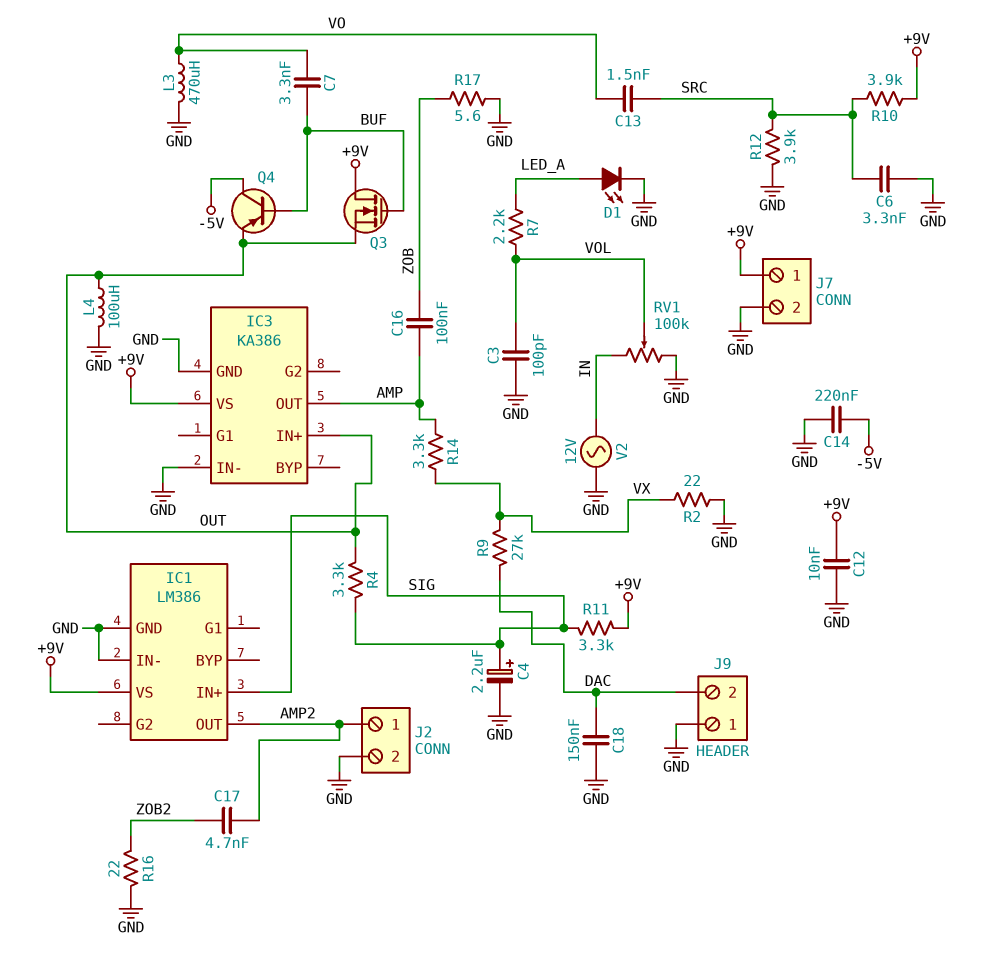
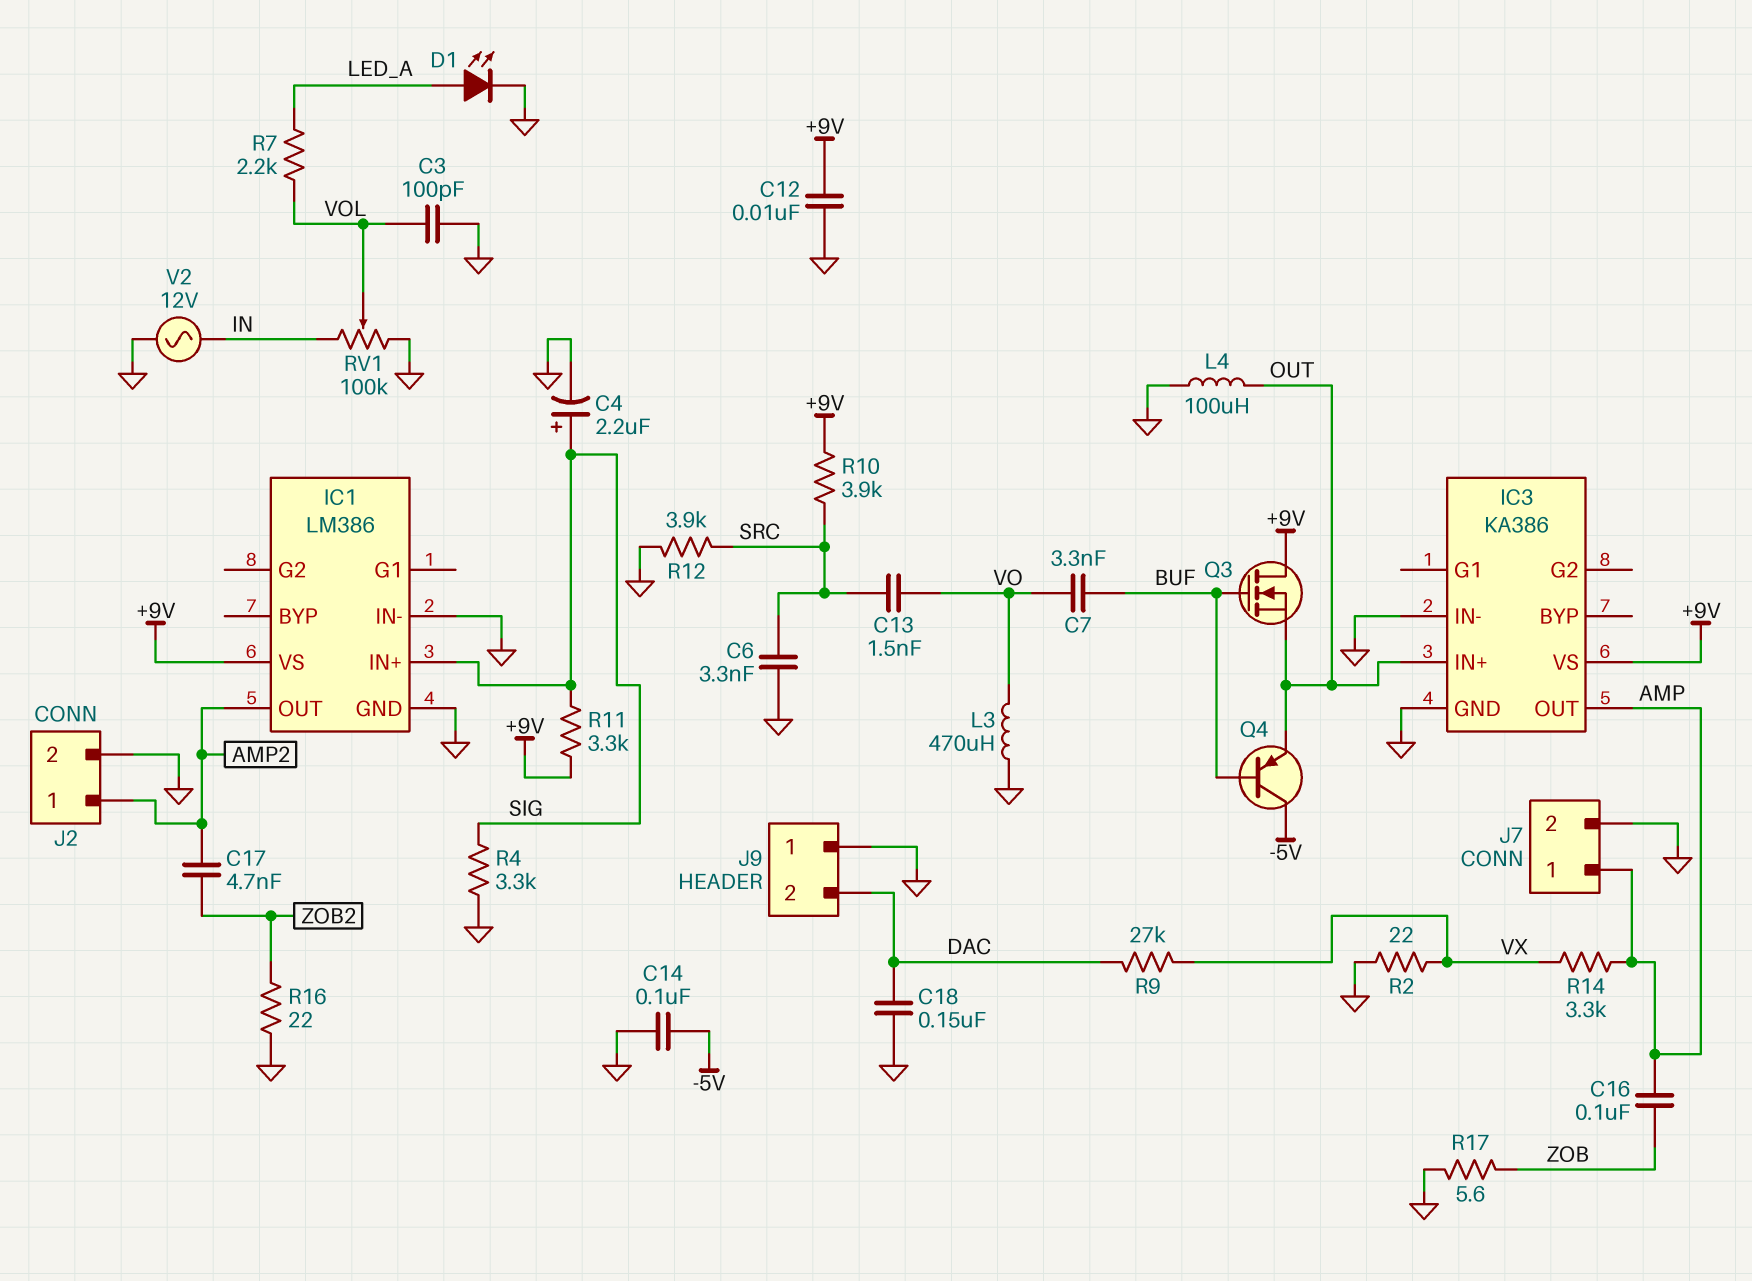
C14: 220nF (-5V, GND) -> 100nF (-5V, GND)
J7 pin 1: +9V -> AMP
R4: 3.3k (OUT, SIG) -> 3.3k (GND, SIG)

